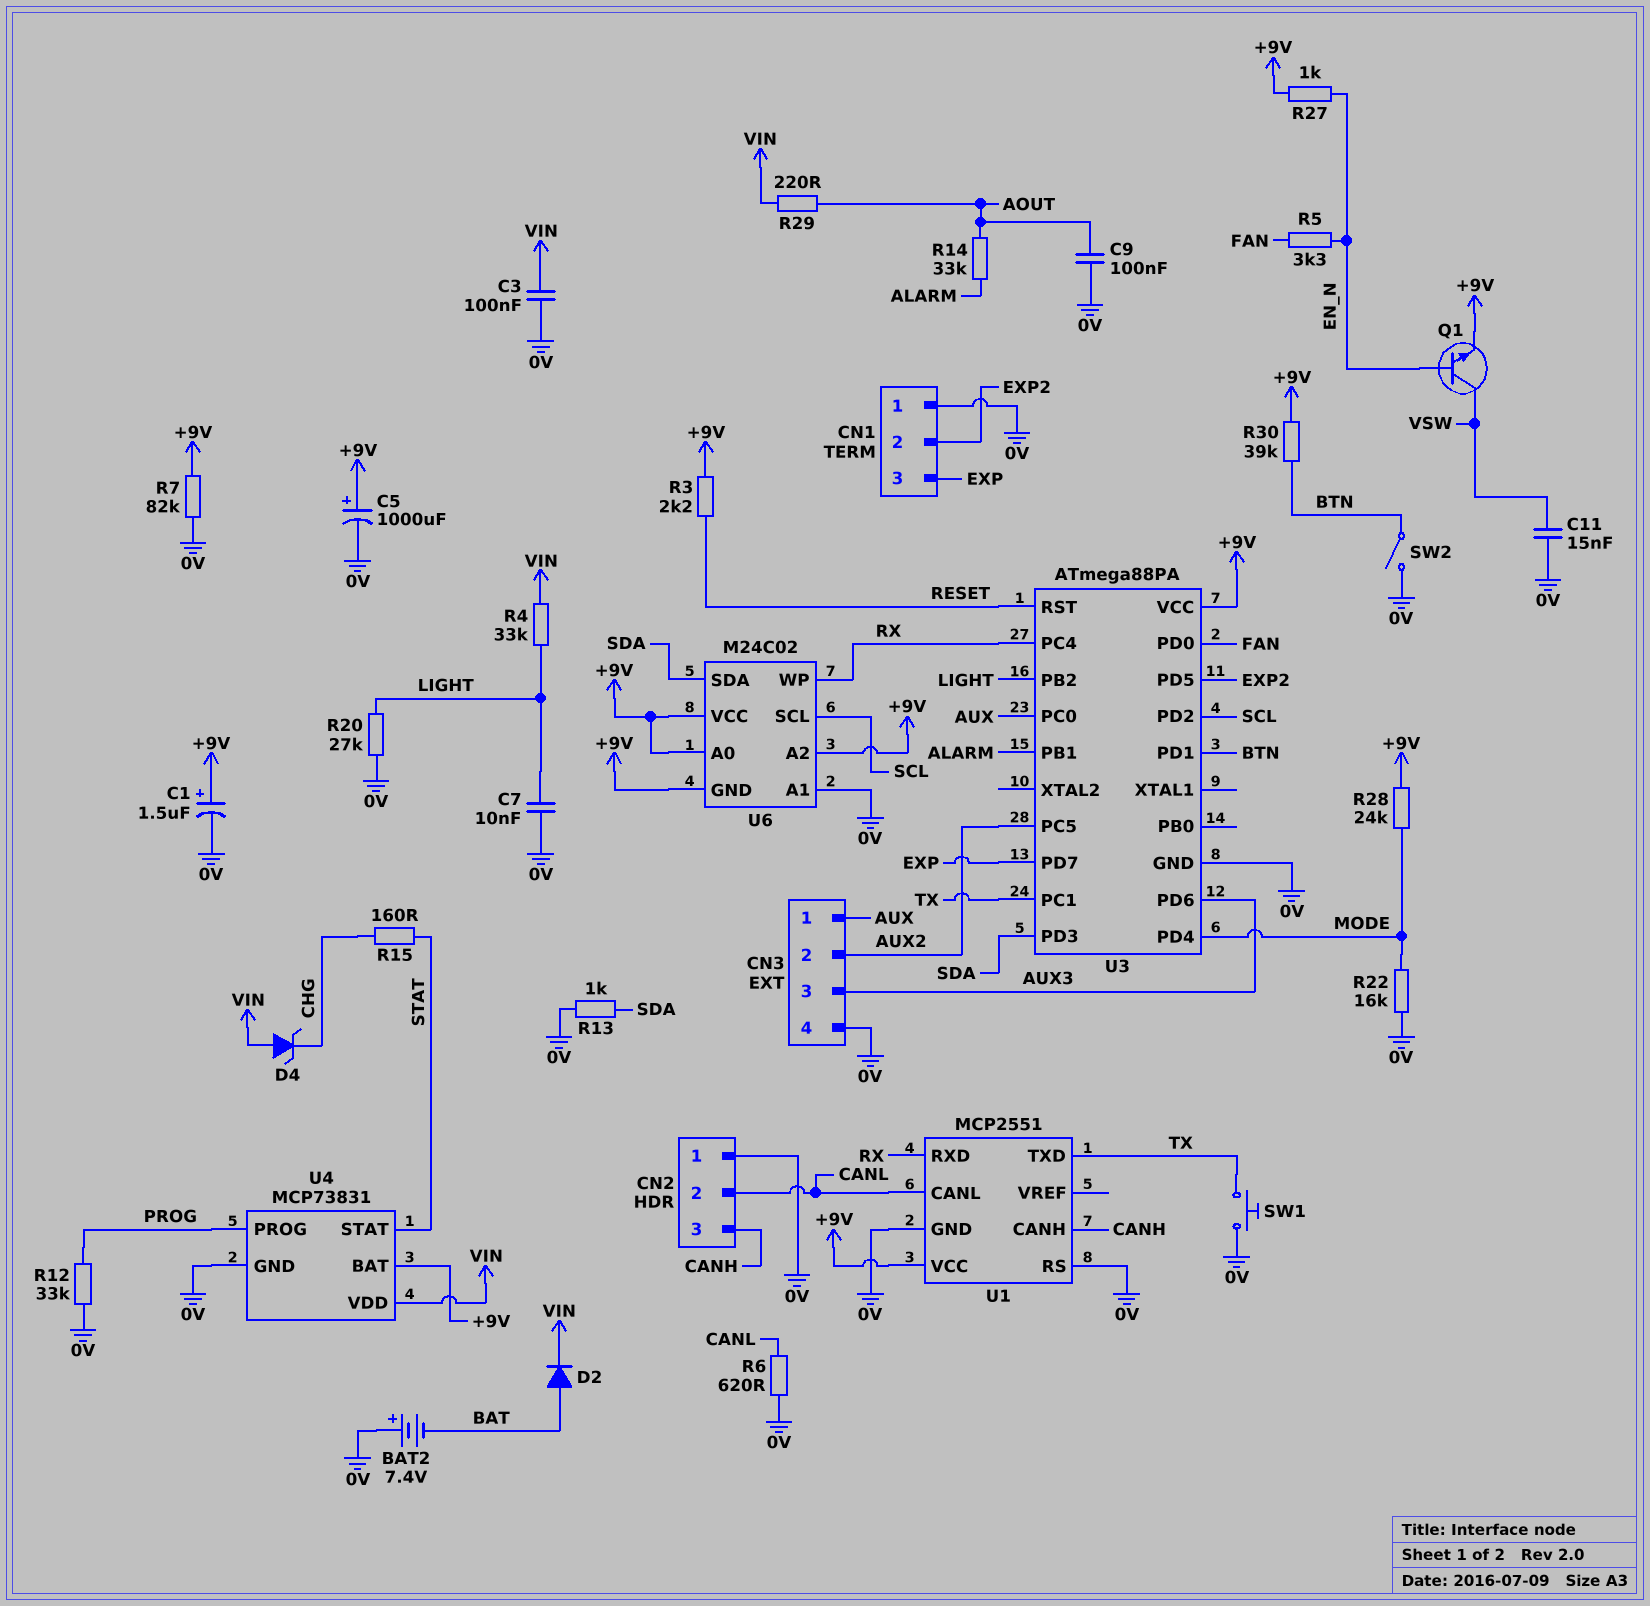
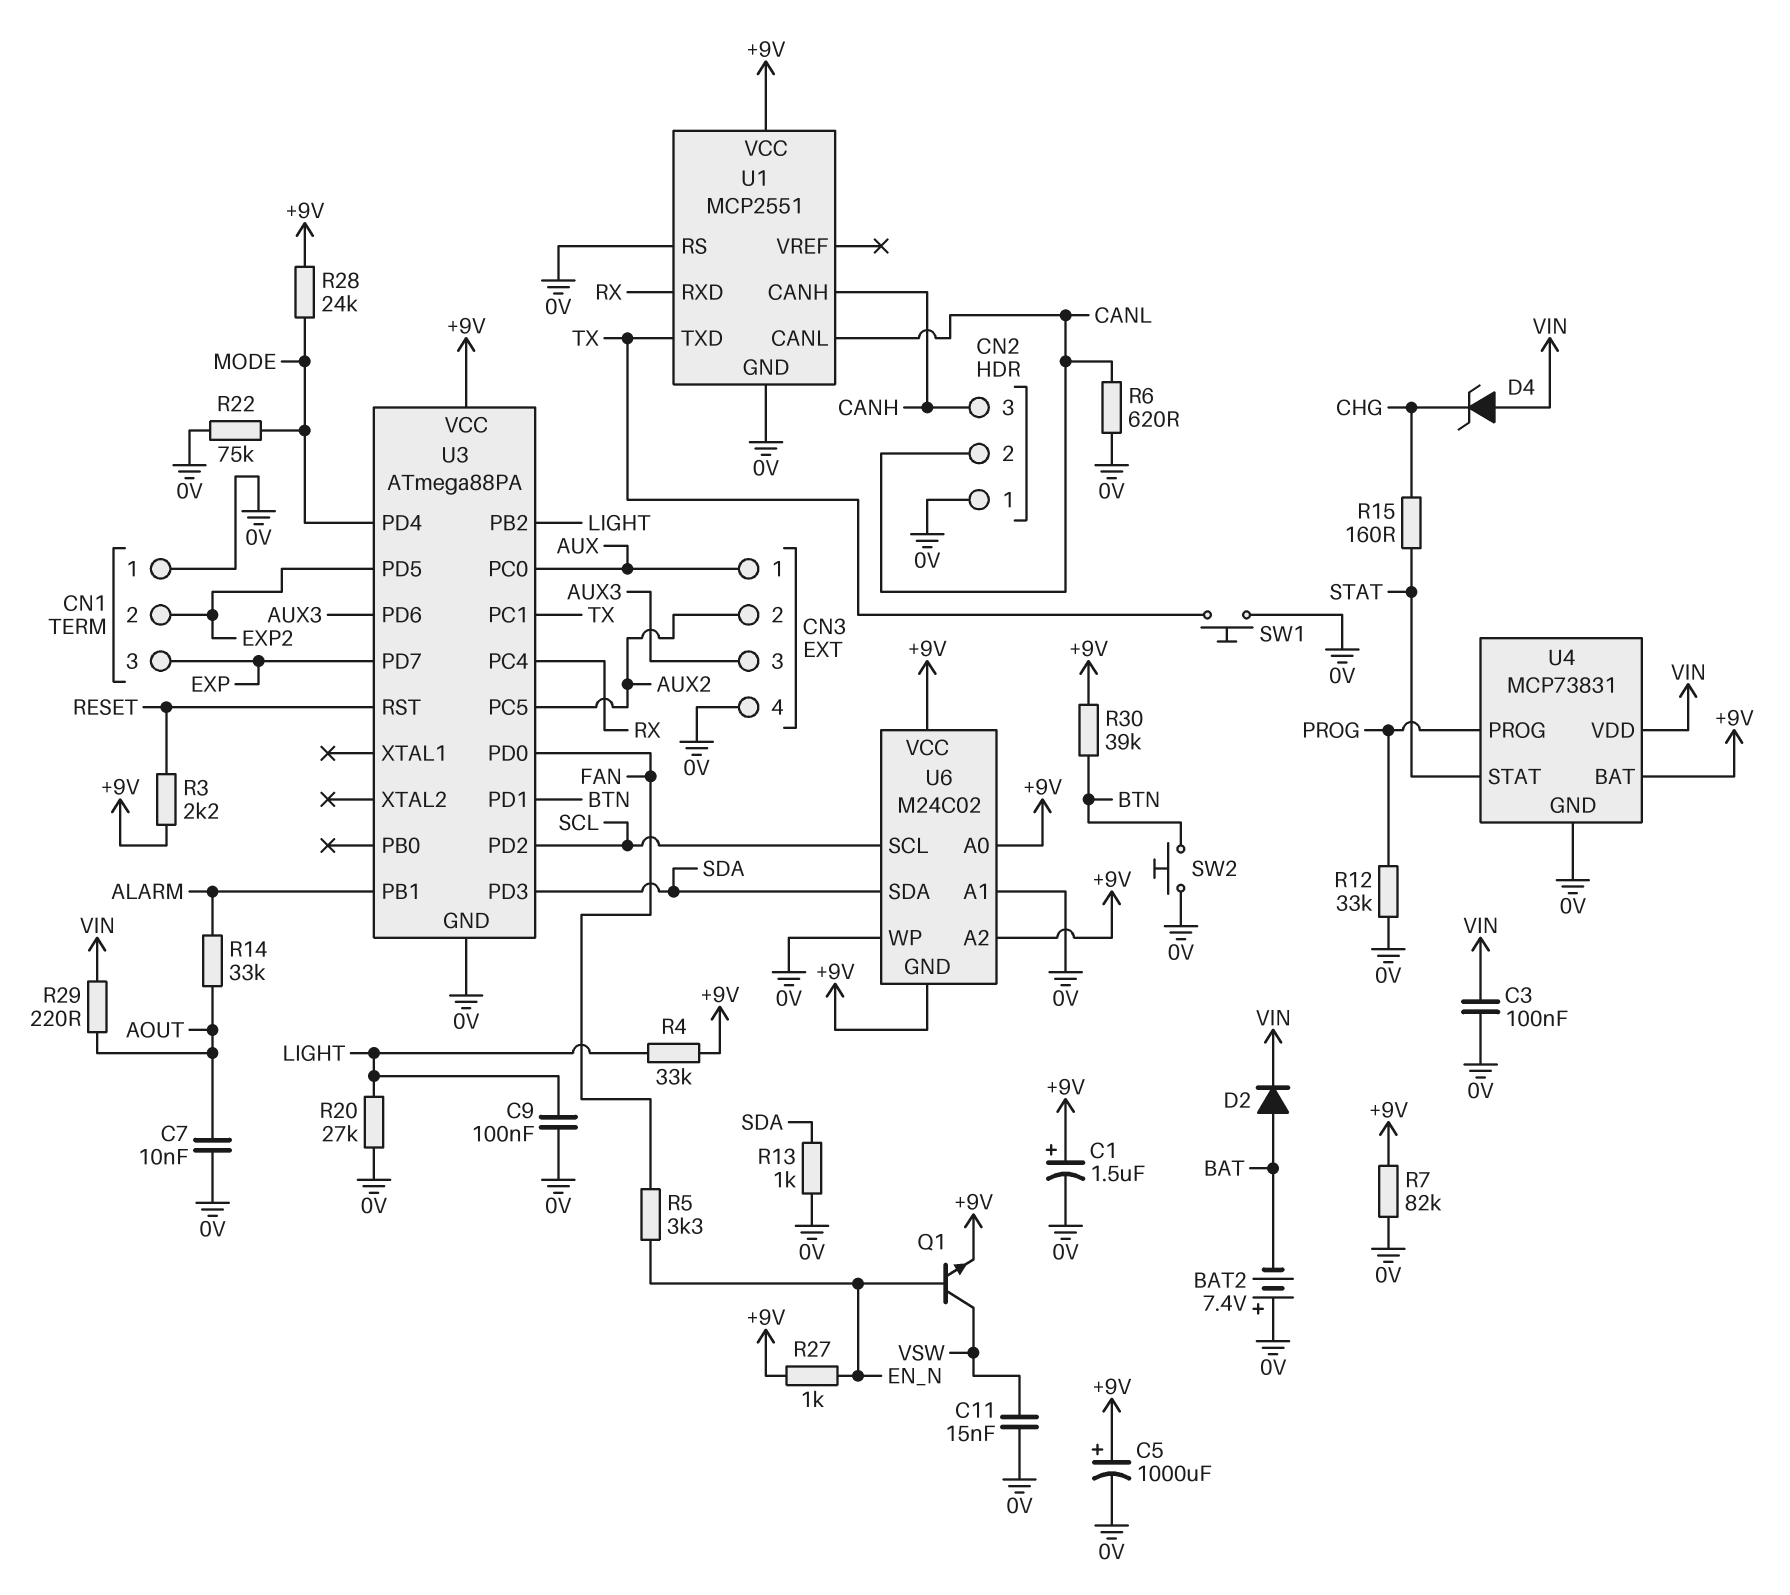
C7: 10nF (0V, LIGHT) -> 10nF (0V, AOUT)
C9: 100nF (0V, AOUT) -> 100nF (0V, LIGHT)
R4: 33k (LIGHT, VIN) -> 33k (+9V, LIGHT)
R22: 16k (0V, MODE) -> 75k (0V, MODE)
SW2: switch (0V, BTN) -> button (0V, BTN)
U6 pin WP: RX -> 0V

